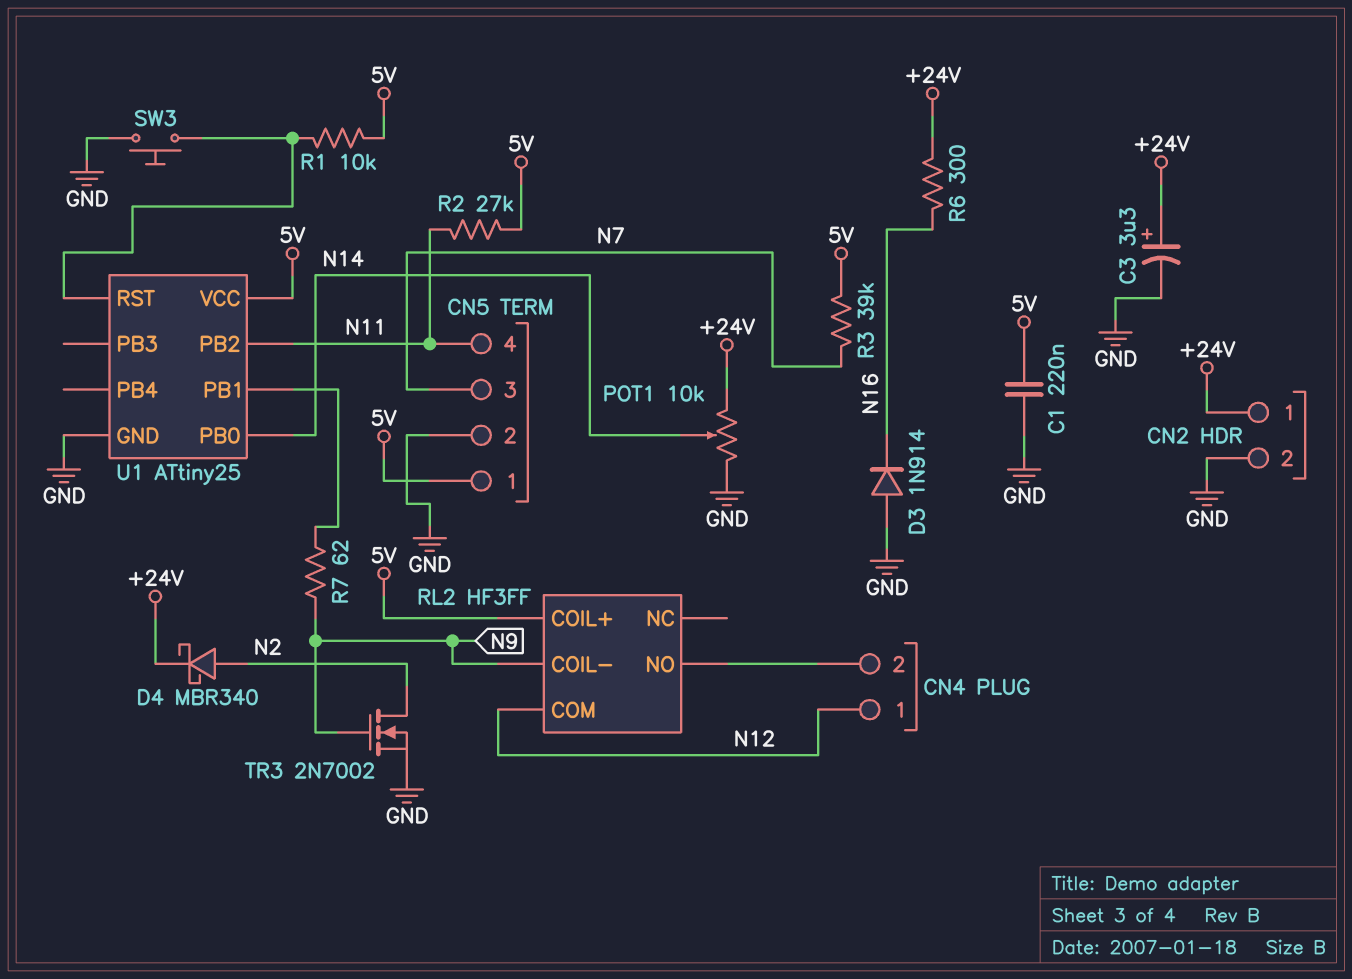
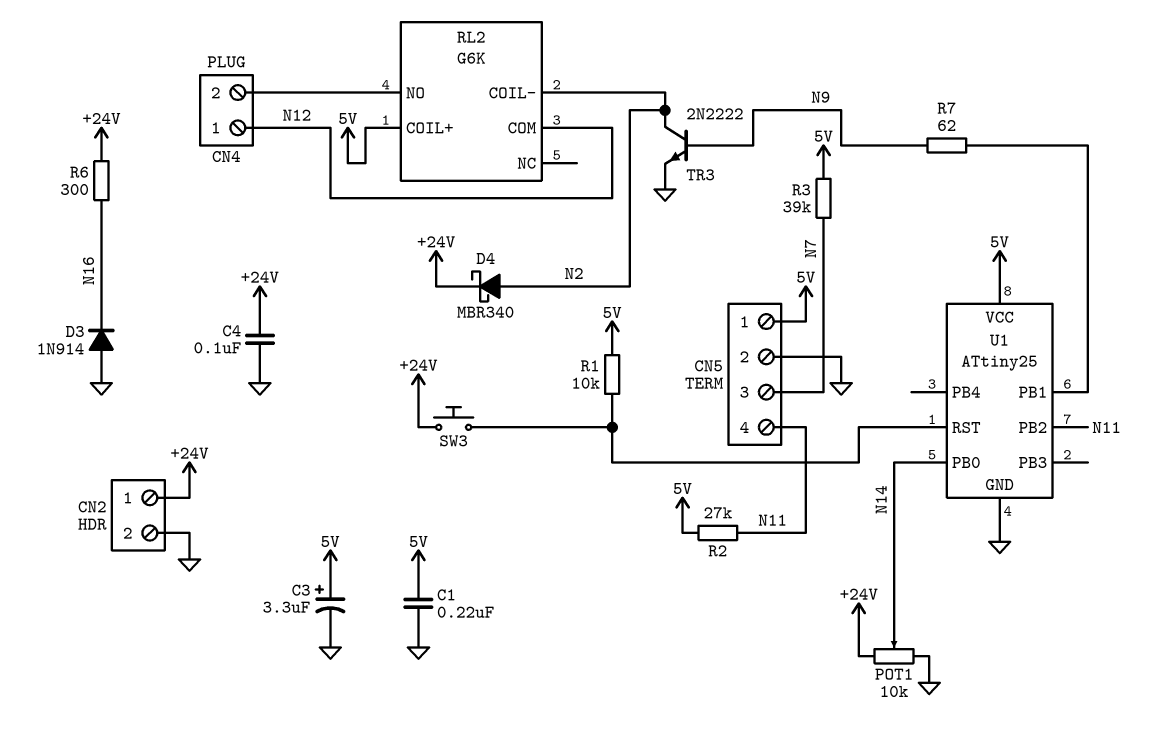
C3: 3.3uF (plus +24V, minus GND) -> 3.3uF (plus 5V, minus GND)
C4: none -> 100nF (+24V, GND)
RL2: HF3FF -> G6K
RL2 pin COIL-: N9 -> N2
SW3: button (GND, U1/RST) -> button (+24V, U1/RST)
TR3: NMOS 2N7002 (G N9, D N2, S GND) -> NPN 2N2222 (B N9, C N2, E GND)

